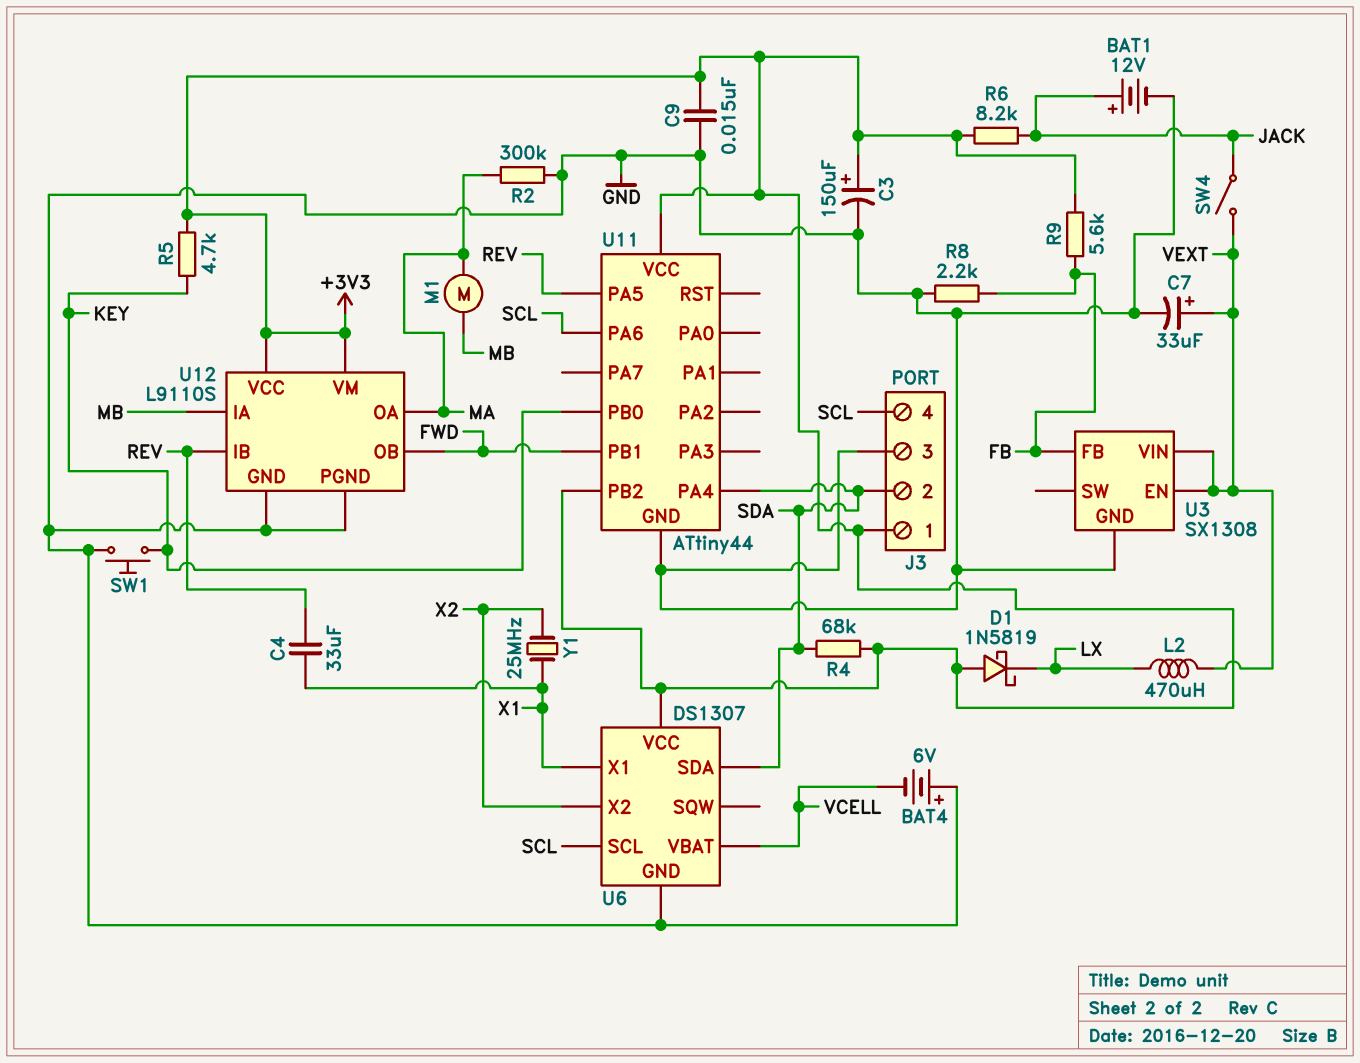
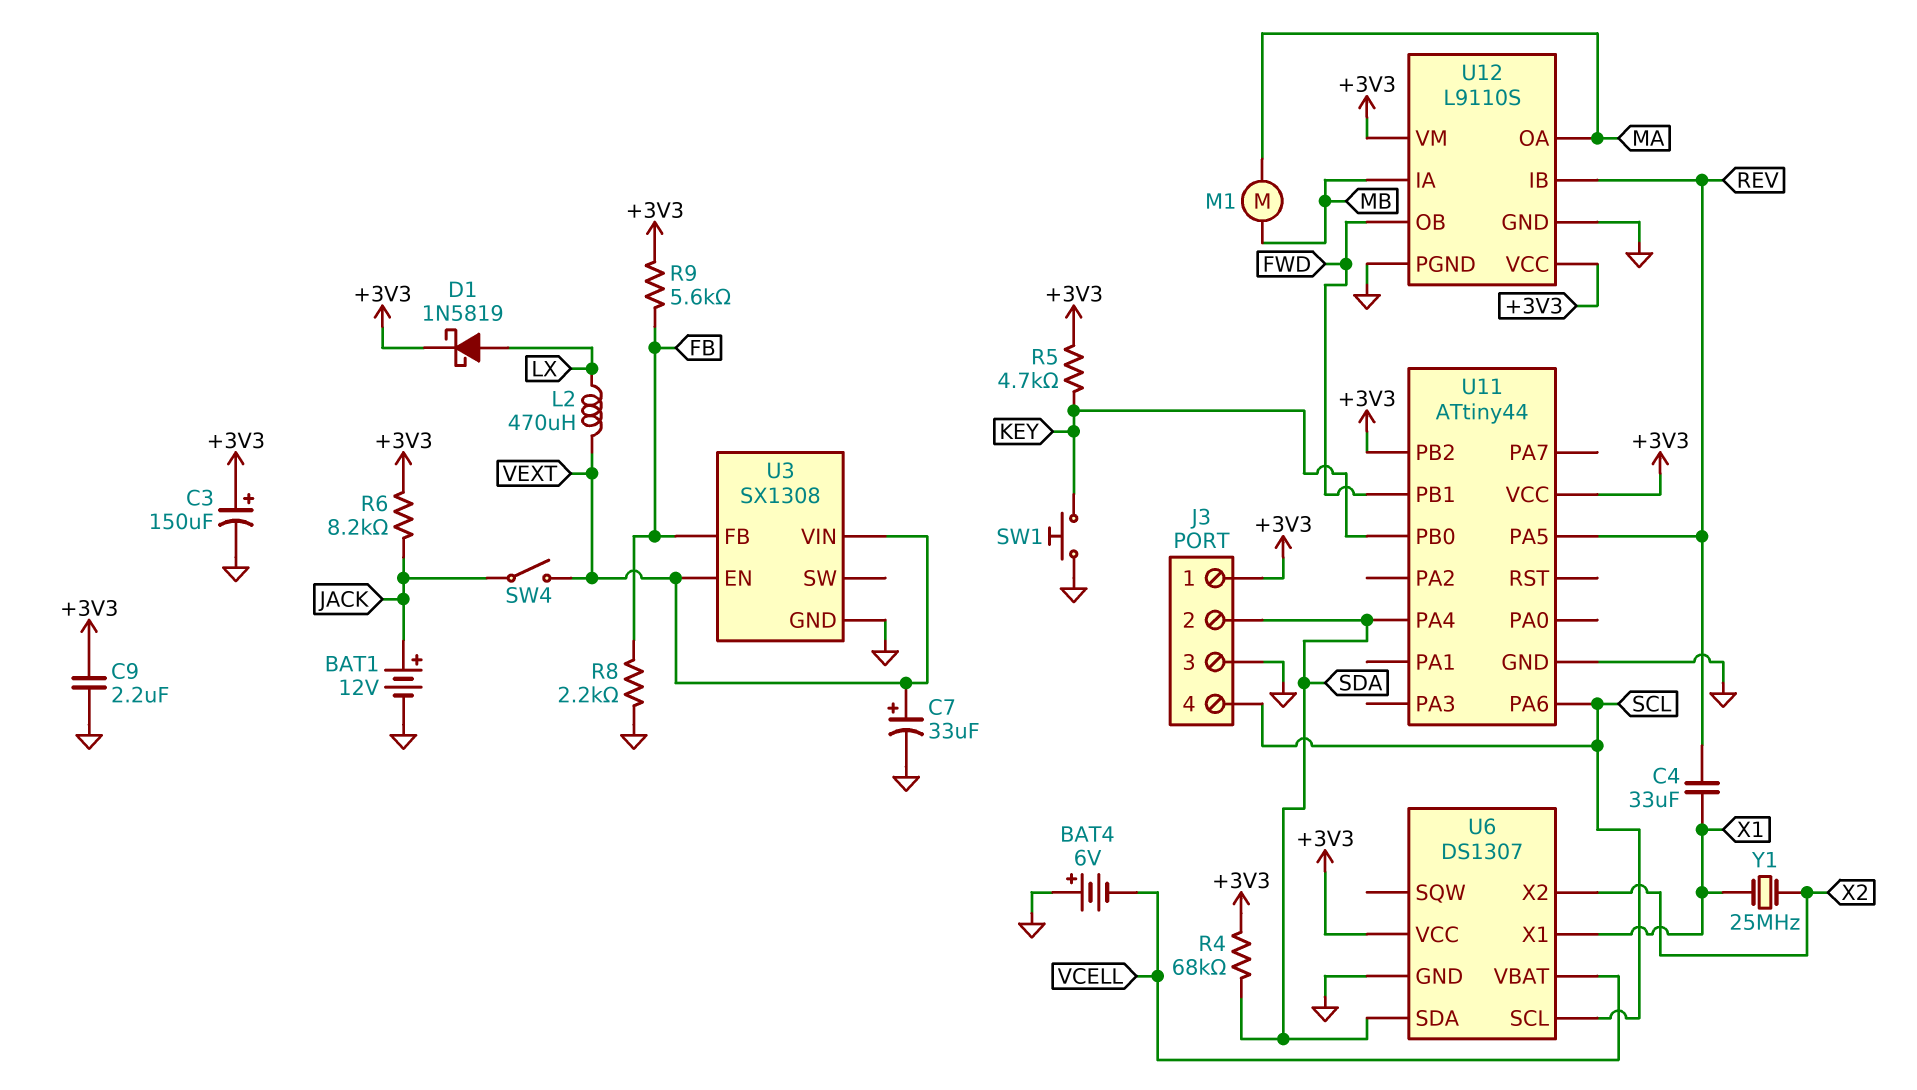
C9: 15nF (+3V3, GND) -> 2.2uF (+3V3, GND)
D1: schottky 1N5819 (A +3V3, K LX) -> schottky 1N5819 (A LX, K +3V3)
R2: 300k (GND, MA) -> none

